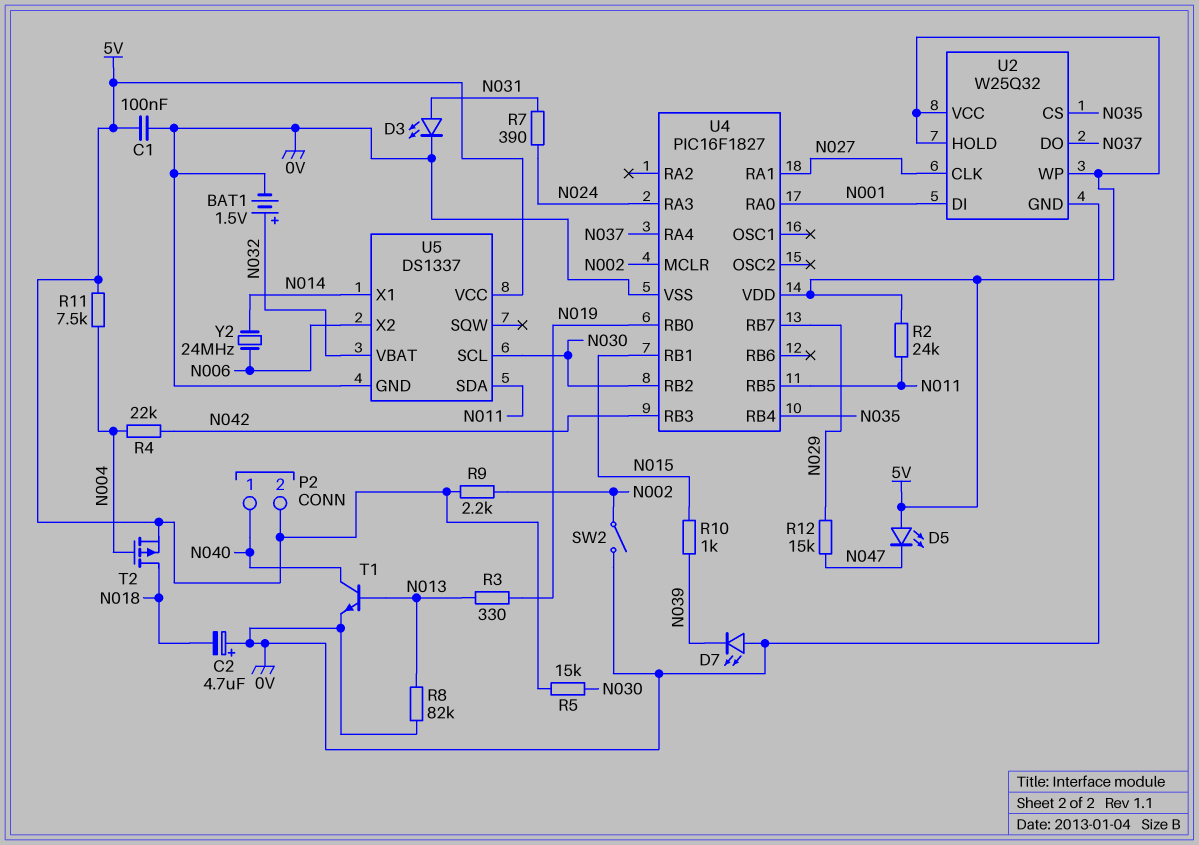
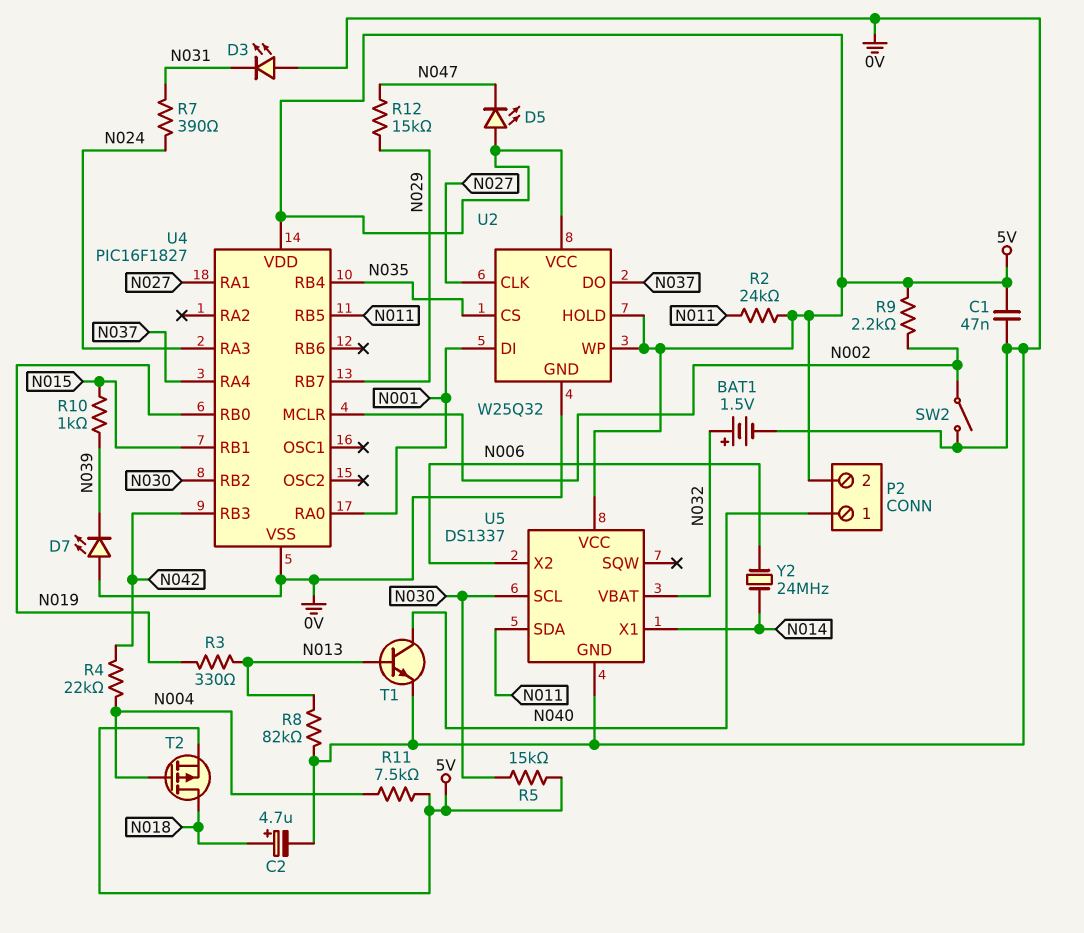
C1: 100nF (0V, 5V) -> 47nF (0V, 5V)
C2: 4.7uF (plus 0V, minus N018) -> 4.7uF (plus N018, minus 0V)
D3: LED (A N031, K 0V) -> LED (A 0V, K N031)

